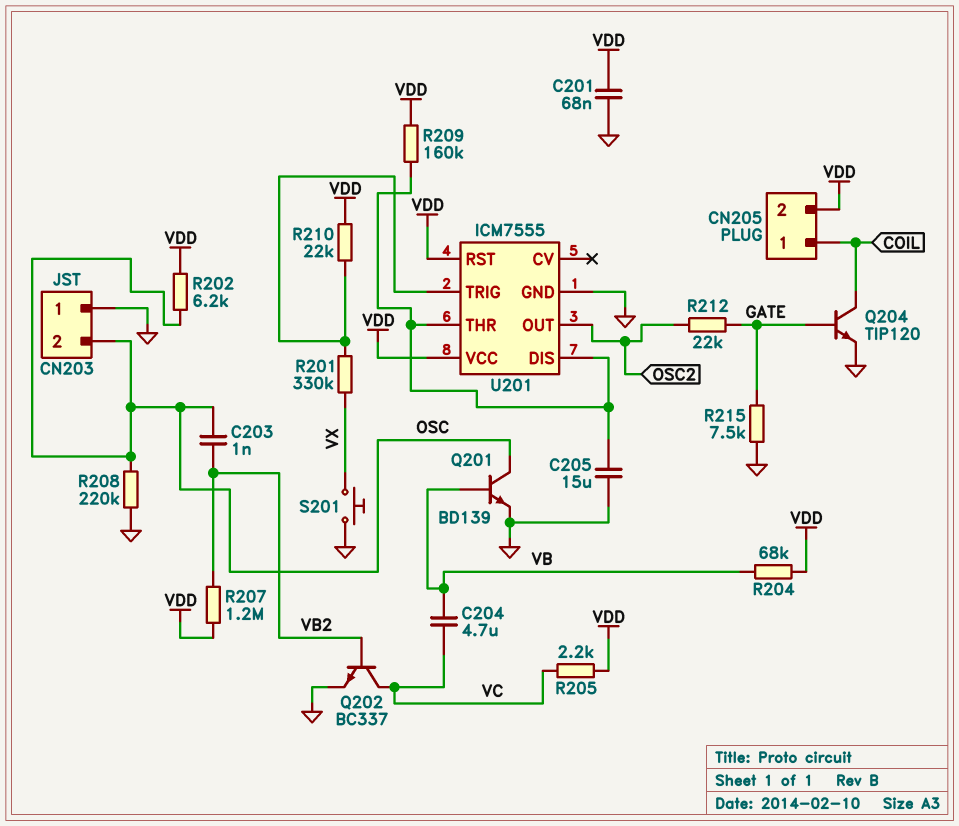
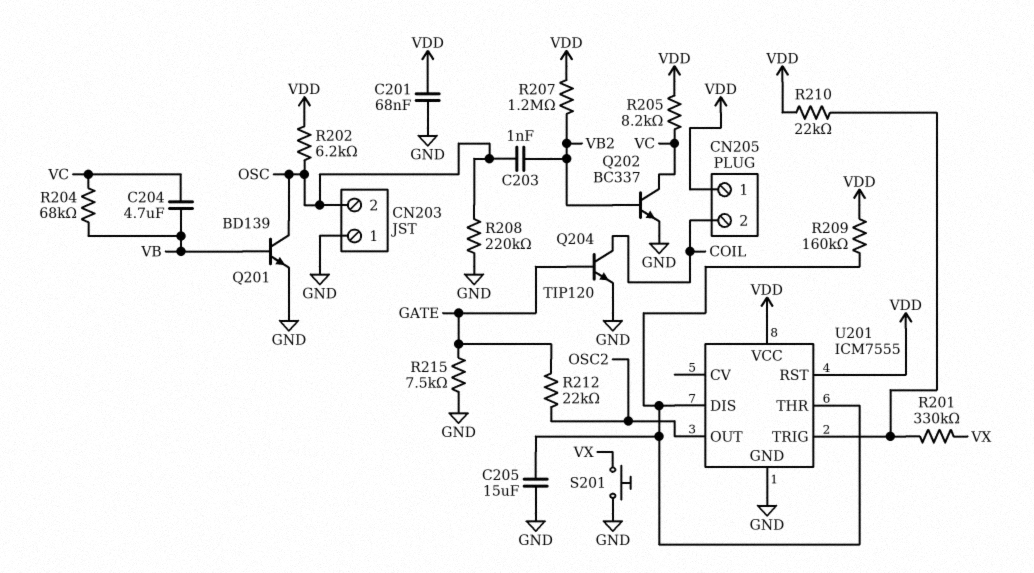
CN205 pin 1: COIL -> VDD
CN205 pin 2: VDD -> COIL
R204: 68k (VB, VDD) -> 68k (VB, VC)
R205: 2.2k (VC, VDD) -> 8.2k (VC, VDD)

